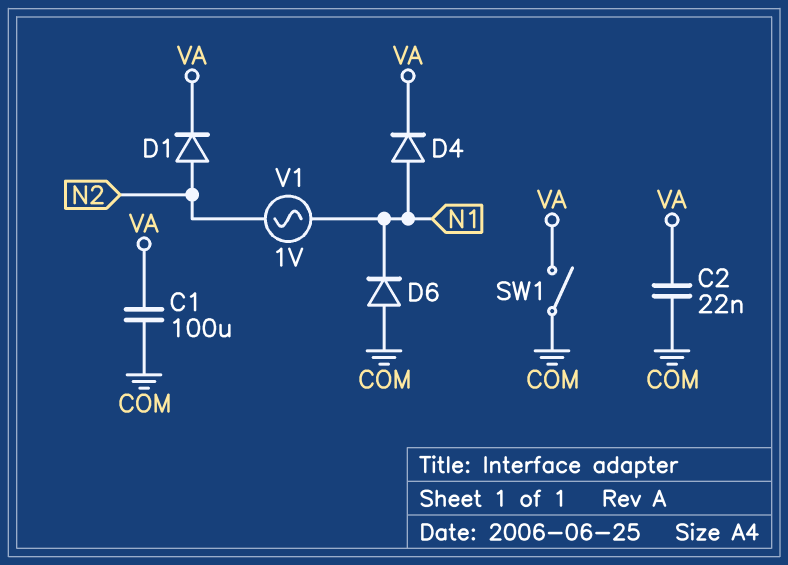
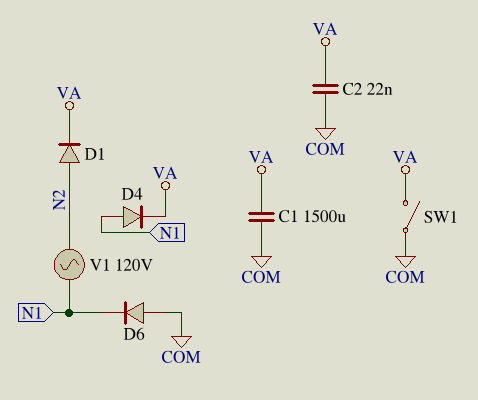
C1: 100uF (COM, VA) -> 1500uF (COM, VA)
V1: AC 1V (N1, N2) -> AC 120V (N1, N2)

